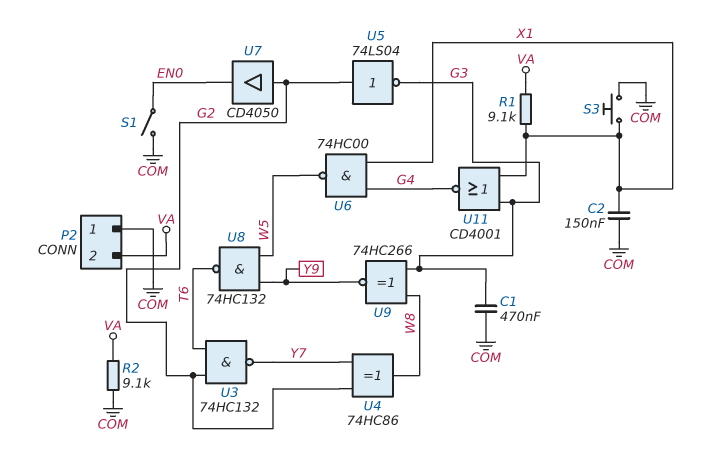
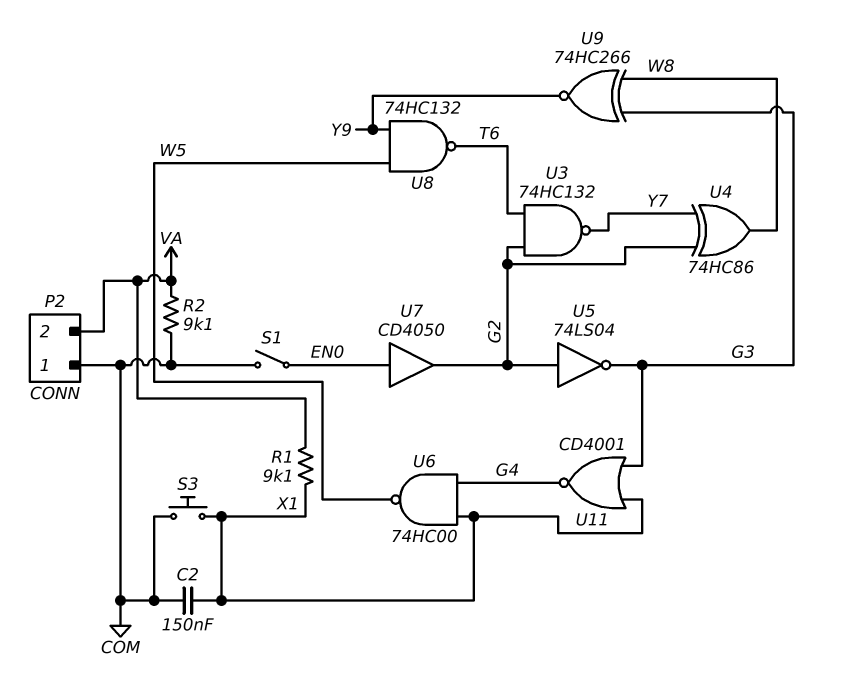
C1: 470nF (COM, G3) -> none
U7: buffer CD4050 (in G2, out EN0) -> buffer CD4050 (in EN0, out G2)

